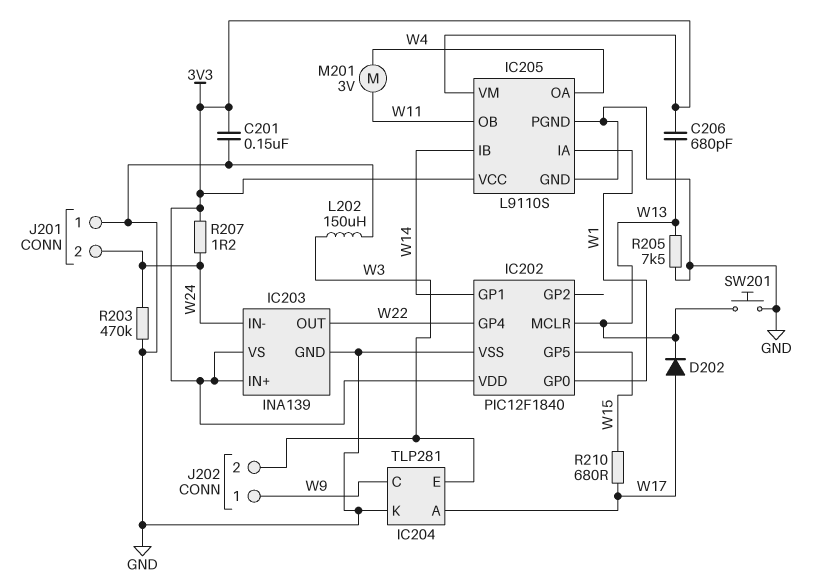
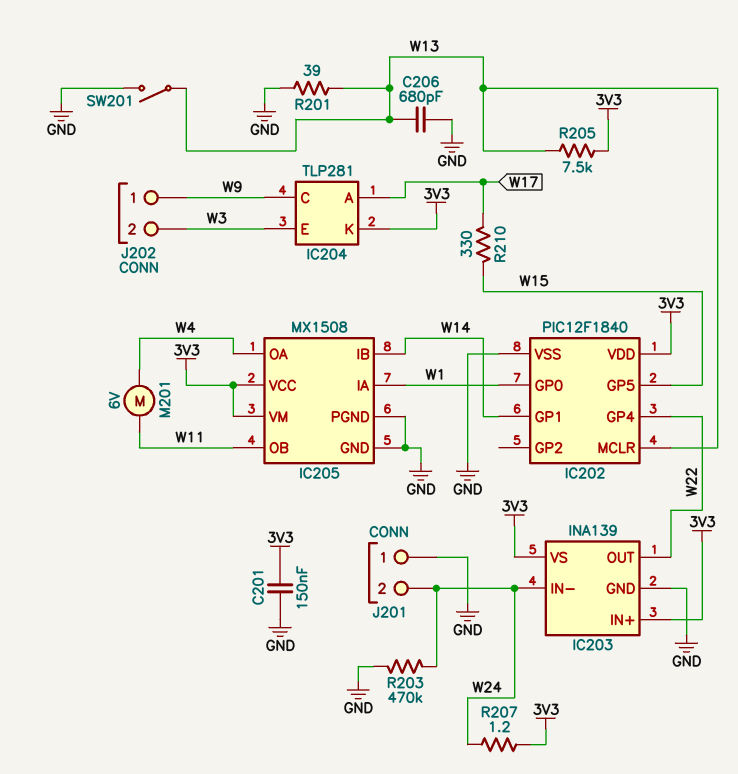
C206: 680pF (3V3, W13) -> 680pF (GND, W13)
D202: diode (A W17, K W13) -> none
IC204 pin K: GND -> 3V3
IC205: L9110S -> MX1508
L202: 150uH (GND, W3) -> none
M201: motor 3V (W4, W11) -> motor 6V (W4, W11)
R201: none -> 39 (GND, W13)
R205: 7.5k (GND, W13) -> 7.5k (3V3, W13)
R210: 680 (W15, W17) -> 330 (W15, W17)
SW201: button (GND, W13) -> switch (GND, W13)

